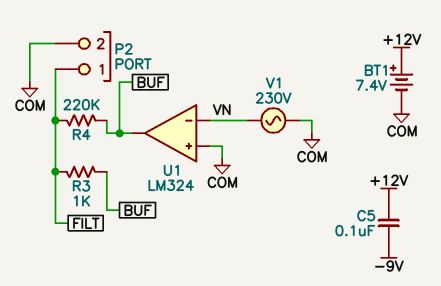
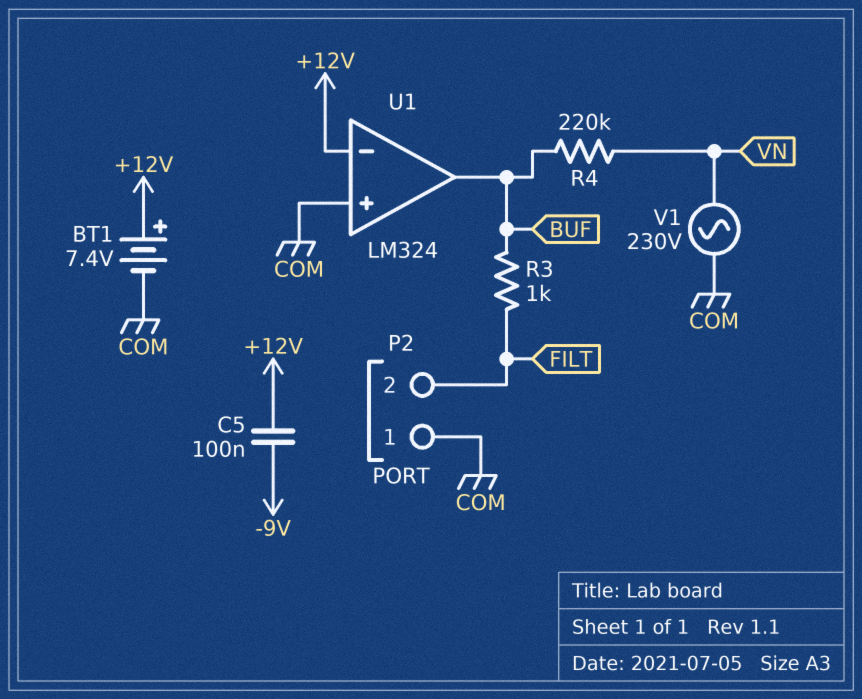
P2 pin 1: FILT -> COM
P2 pin 2: COM -> FILT
R4: 220k (BUF, FILT) -> 220k (BUF, VN)
U1 pin in-: VN -> +12V

